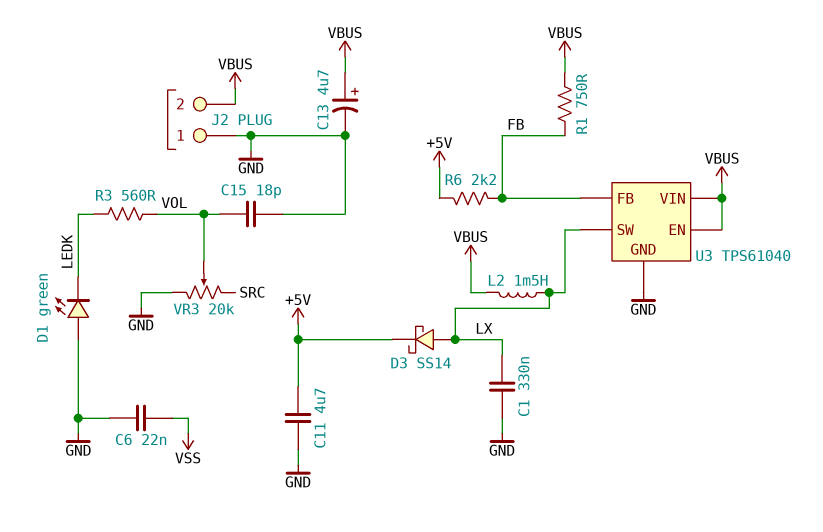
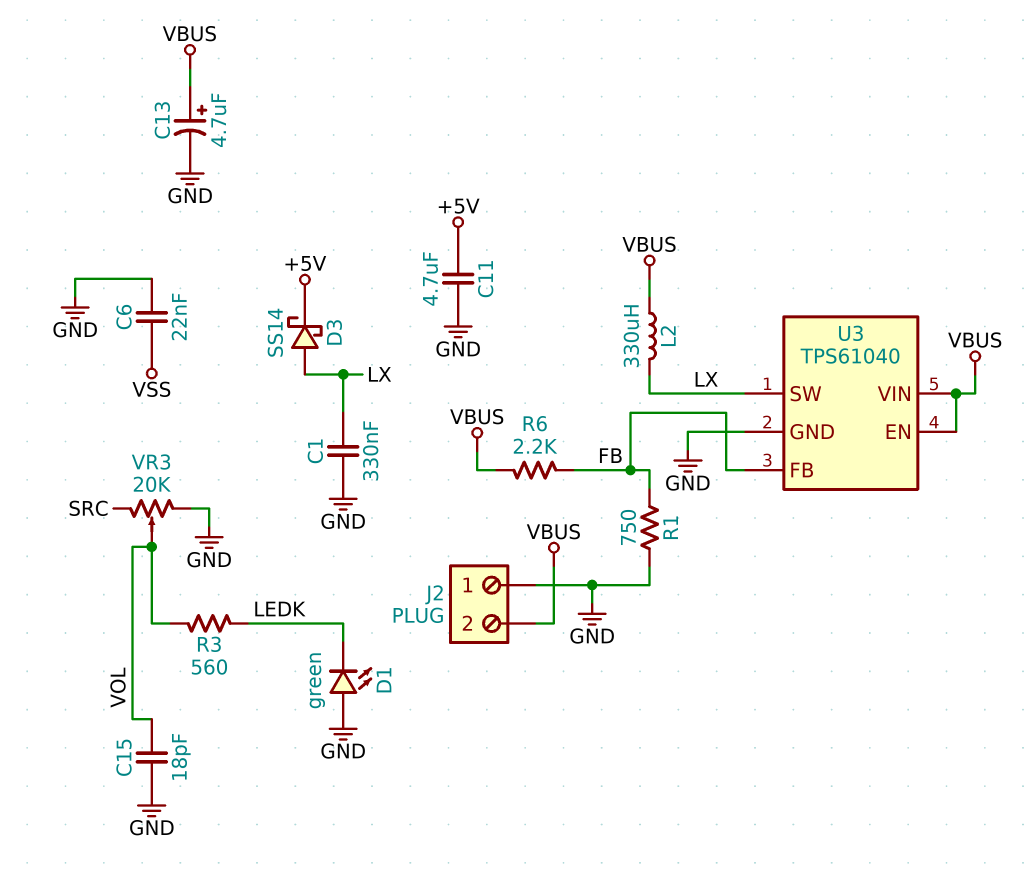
L2: 1.5mH (LX, VBUS) -> 330uH (LX, VBUS)
R1: 750 (FB, VBUS) -> 750 (FB, GND)
R6: 2.2k (+5V, FB) -> 2.2k (FB, VBUS)

